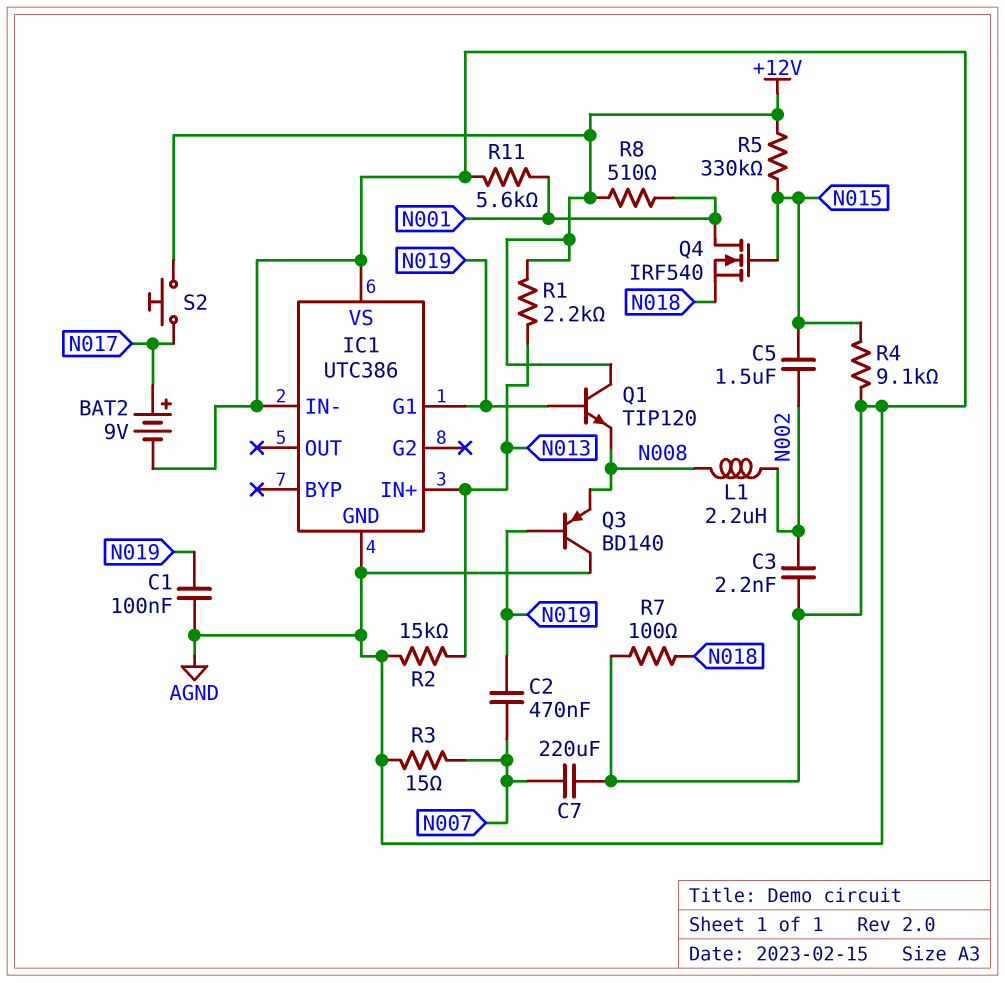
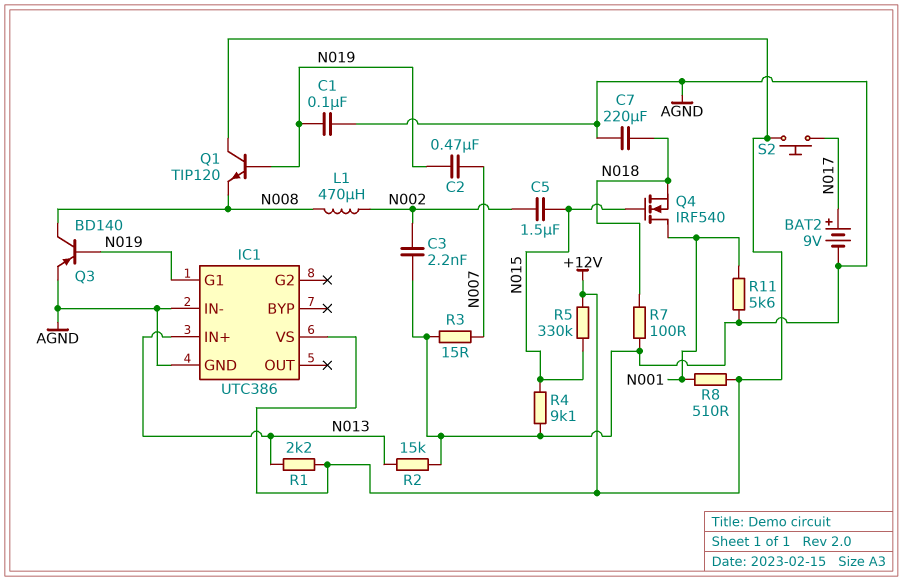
C7: 220uF (AGND, N007) -> 220uF (AGND, N018)
IC1 pin VS: AGND -> +12V
L1: 2.2uH (N002, N008) -> 470uH (N002, N008)
Q3: PNP BD140 (B N019, C AGND, E N008) -> PNP BD140 (B N019, C N008, E AGND)

